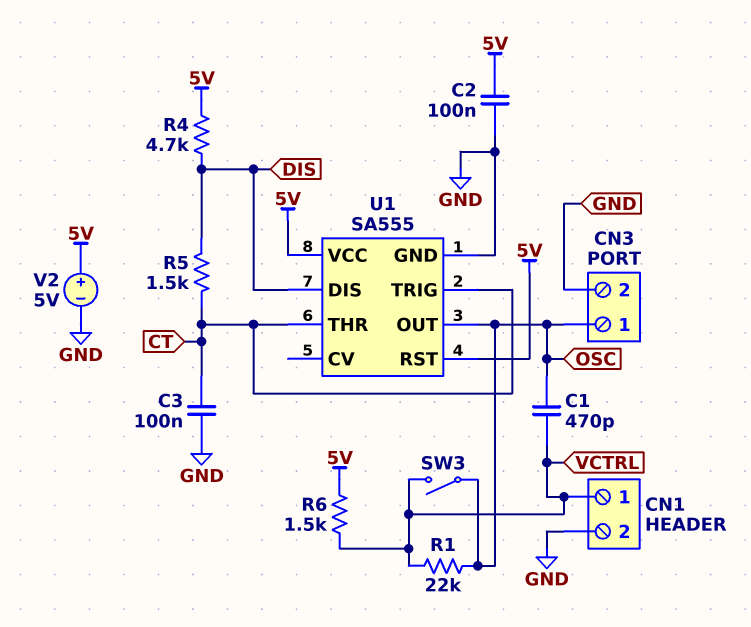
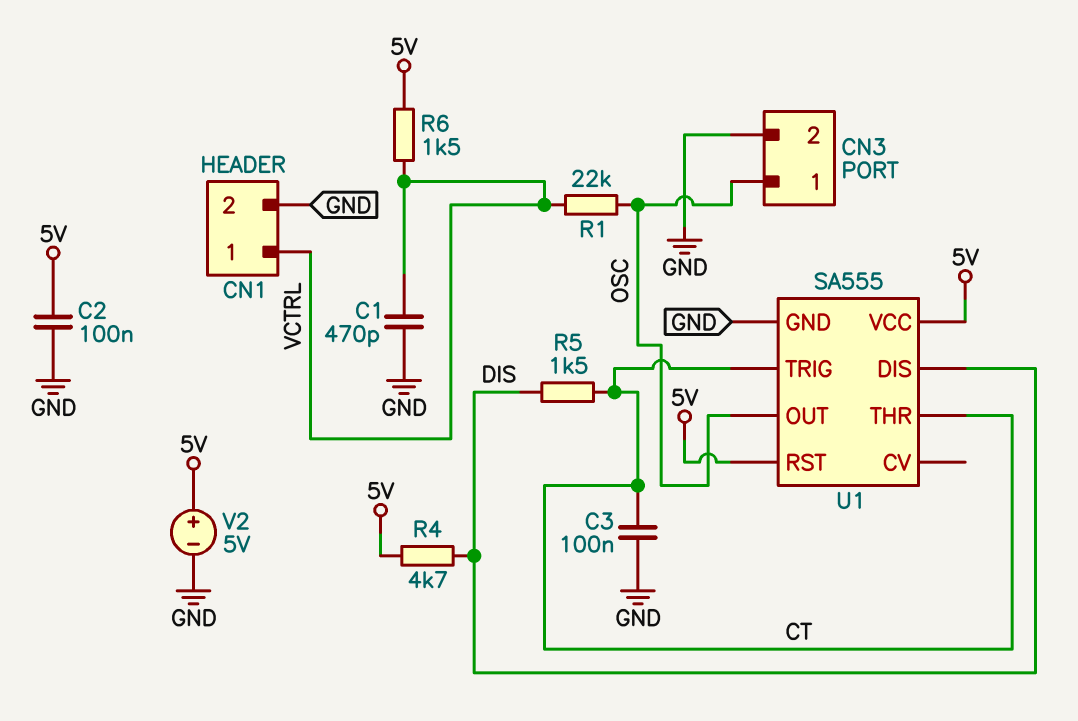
C1: 470pF (OSC, VCTRL) -> 470pF (GND, VCTRL)
SW3: switch (OSC, VCTRL) -> none

